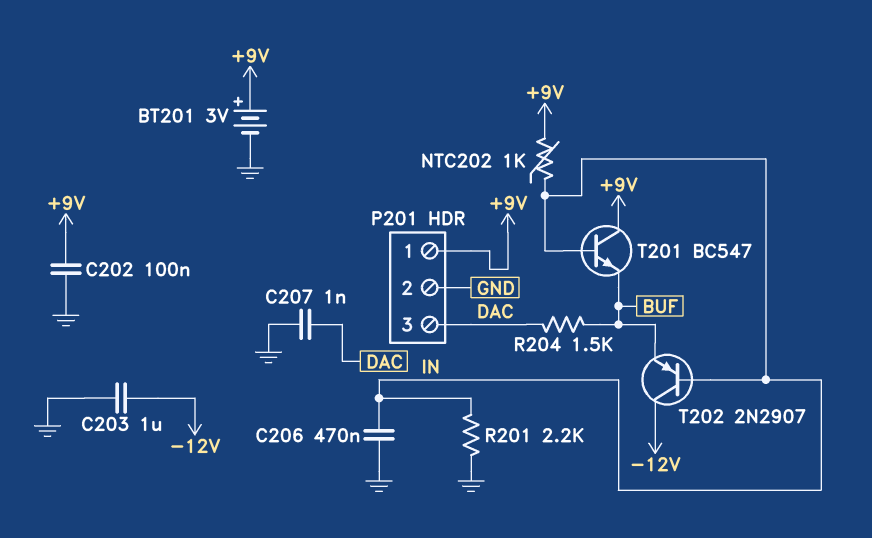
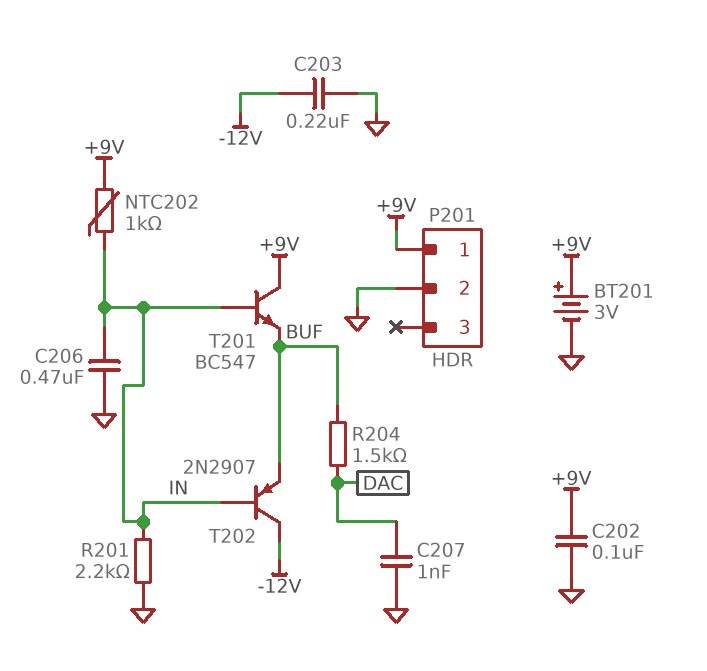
C203: 1uF (-12V, GND) -> 220nF (-12V, GND)
P201 pin 3: DAC -> none

